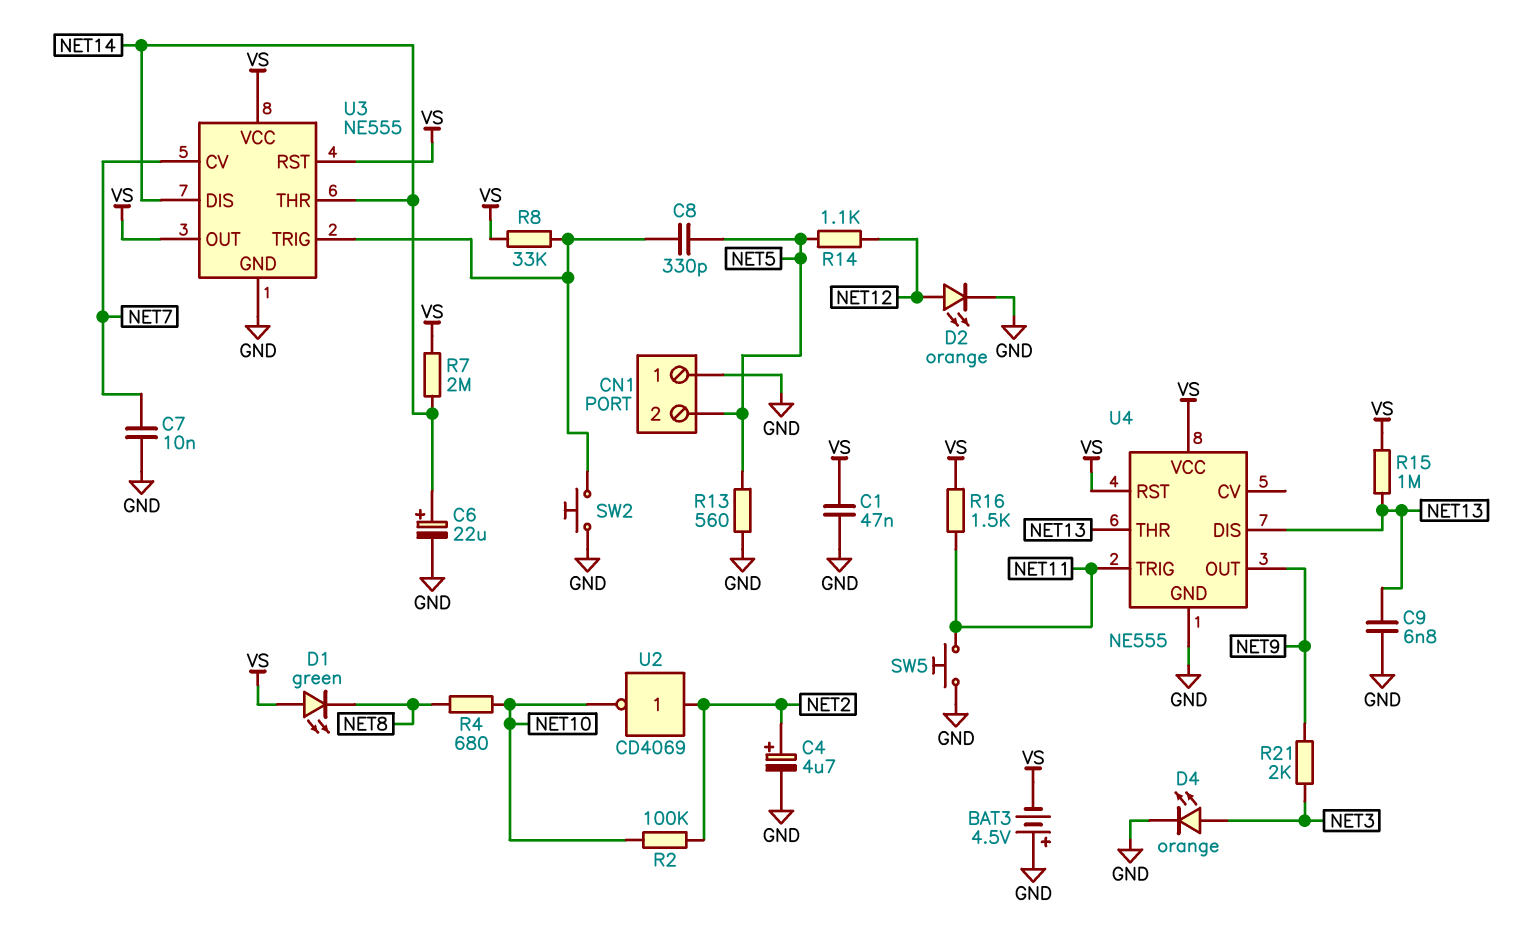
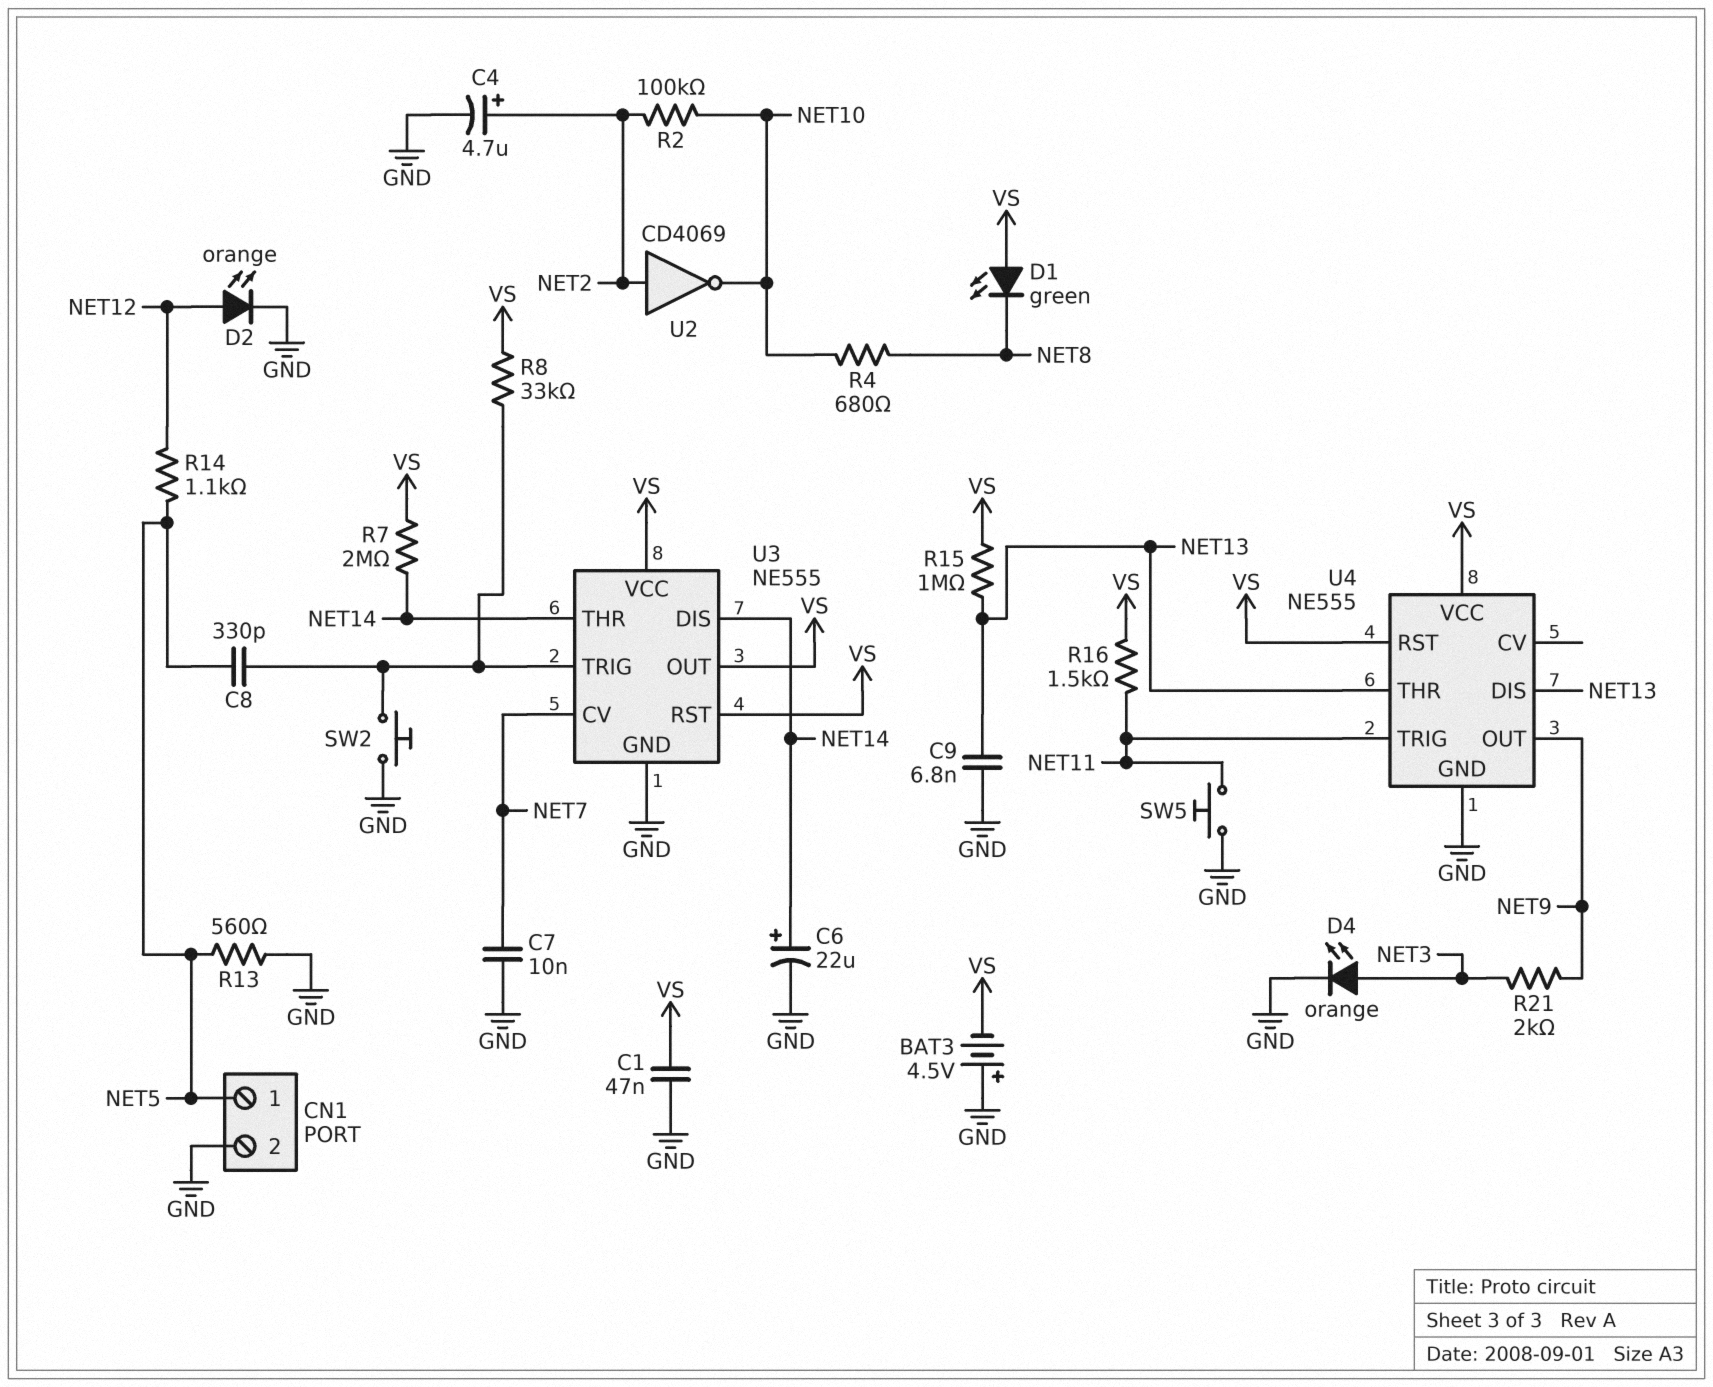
CN1 pin 1: GND -> NET5
CN1 pin 2: NET5 -> GND

